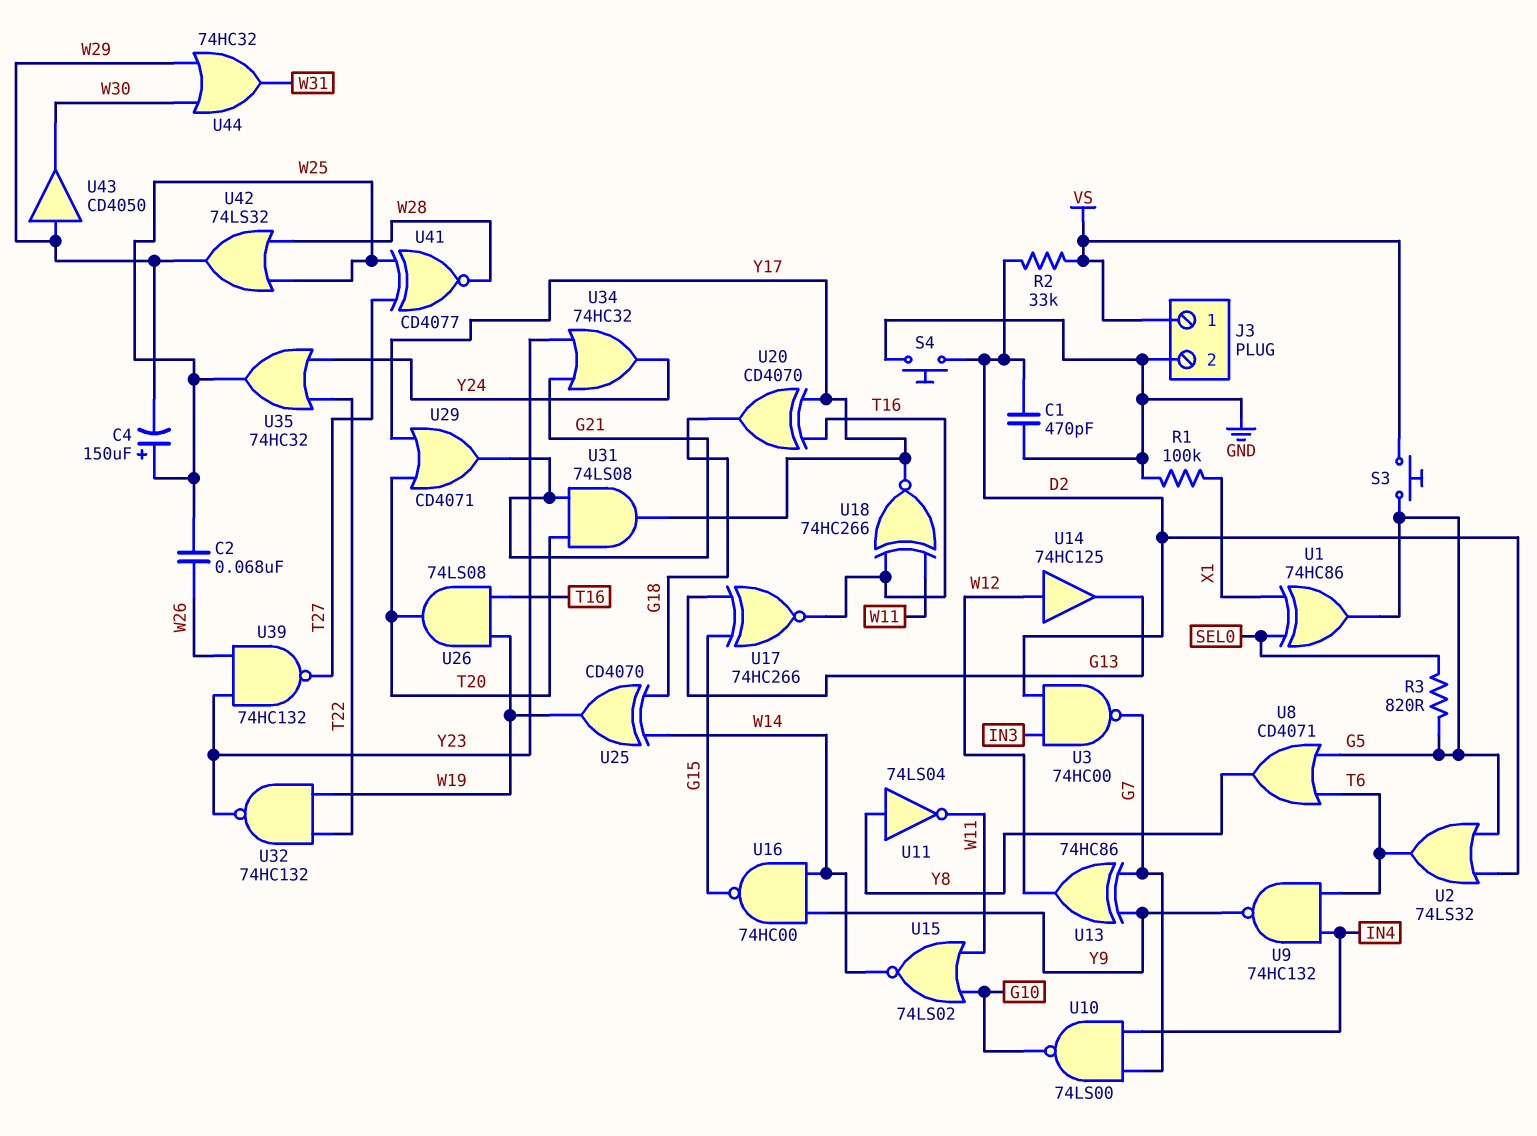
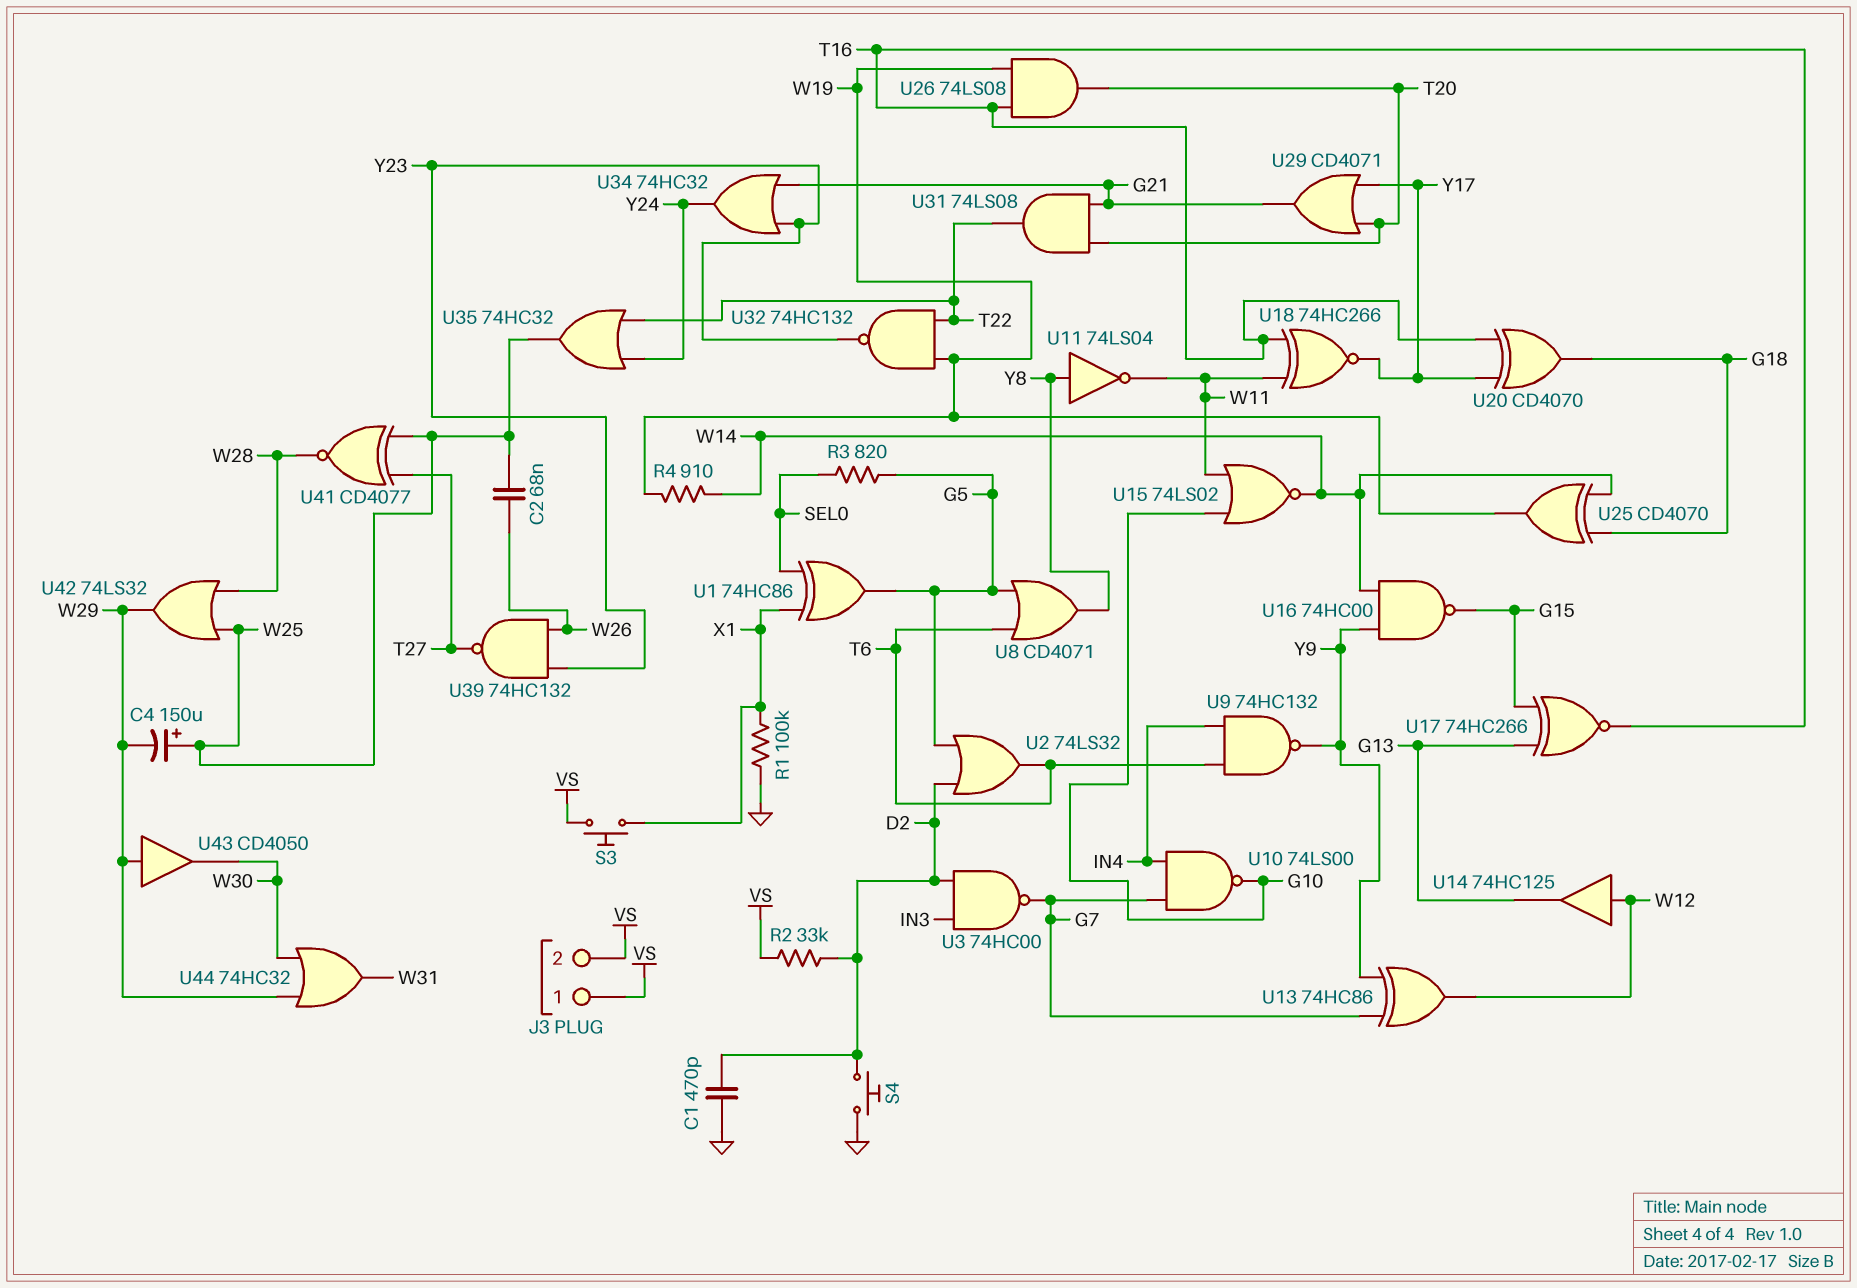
J3 pin 2: GND -> VS
R4: none -> 910 (W14, W19)
S3: button (G5, VS) -> button (VS, X1)
U31: AND 74LS08 (in G21, in T20, out Y17) -> AND 74LS08 (in G21, in T20, out T22)

